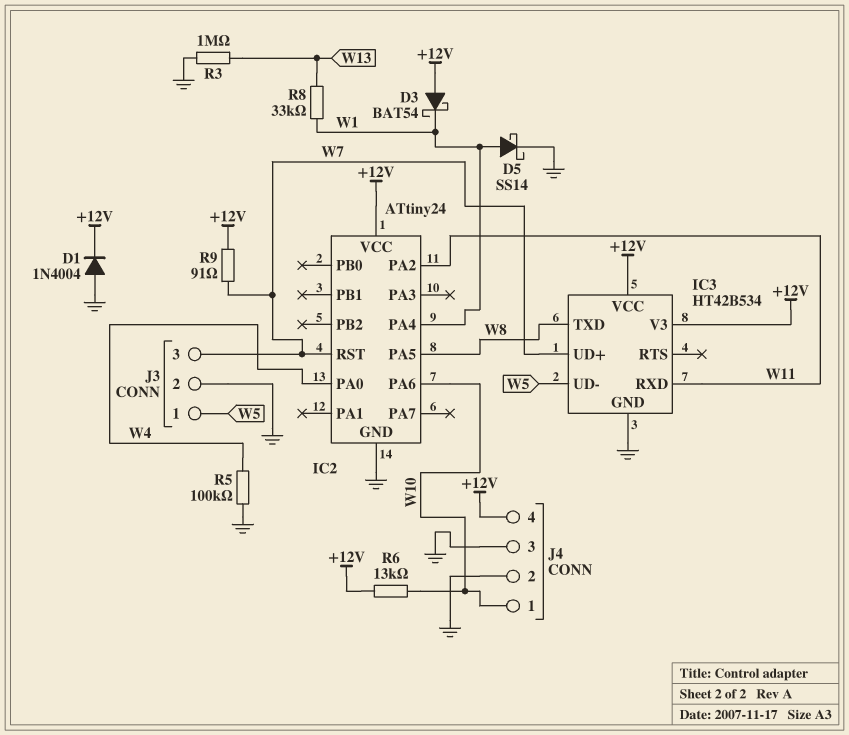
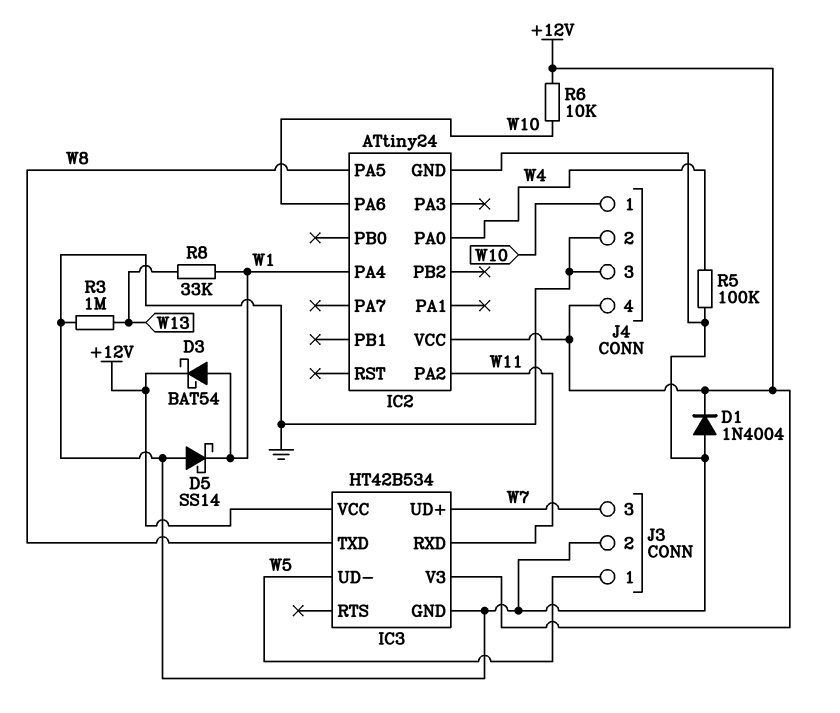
D3: schottky BAT54 (A +12V, K W1) -> schottky BAT54 (A W1, K +12V)
D5: schottky SS14 (A W1, K GND) -> schottky SS14 (A GND, K W1)
IC2 pin RST: W7 -> none
R6: 13k (+12V, W10) -> 10k (+12V, W10)
R9: 91 (+12V, W7) -> none

